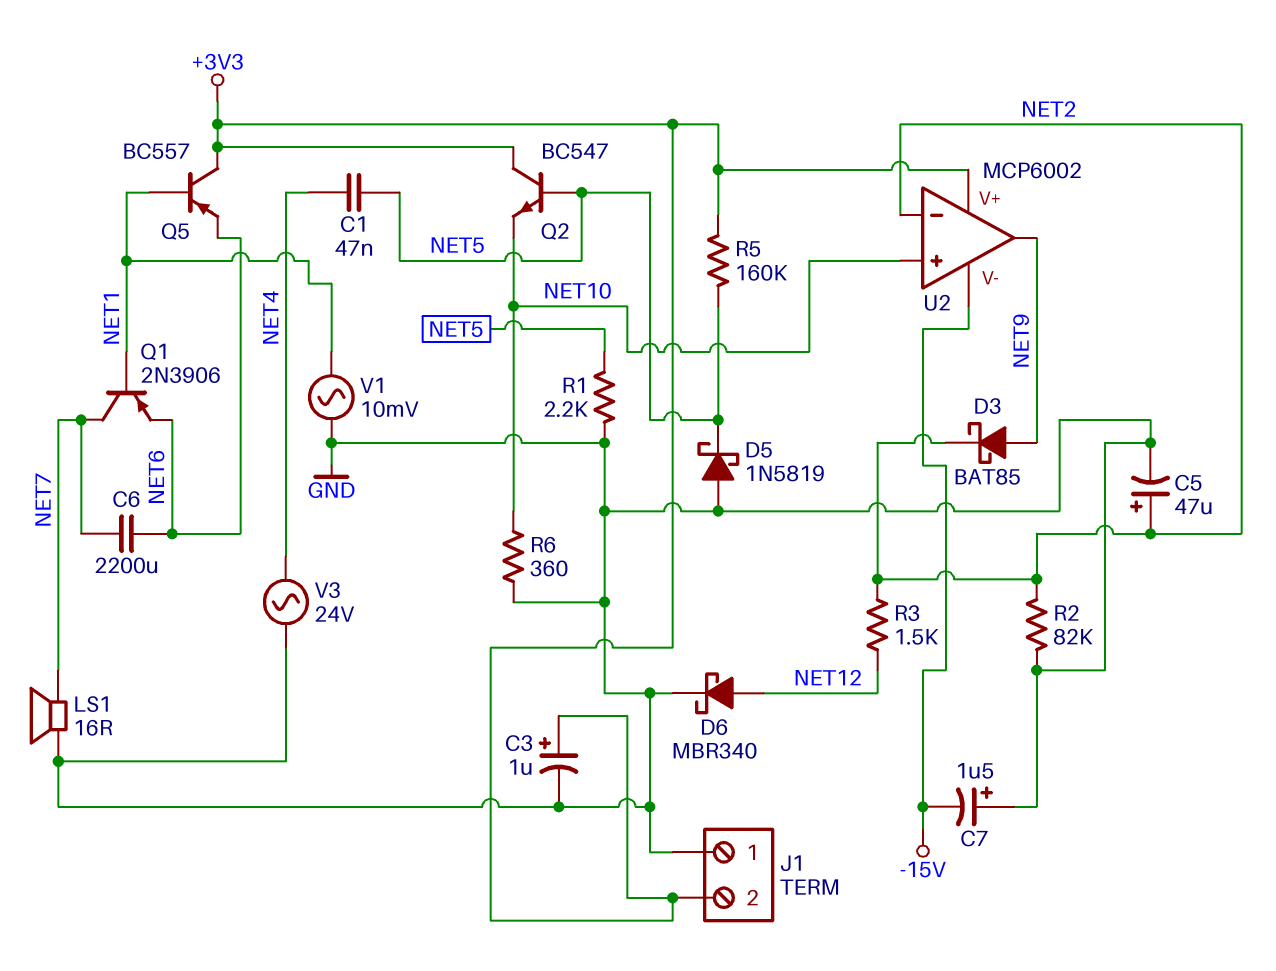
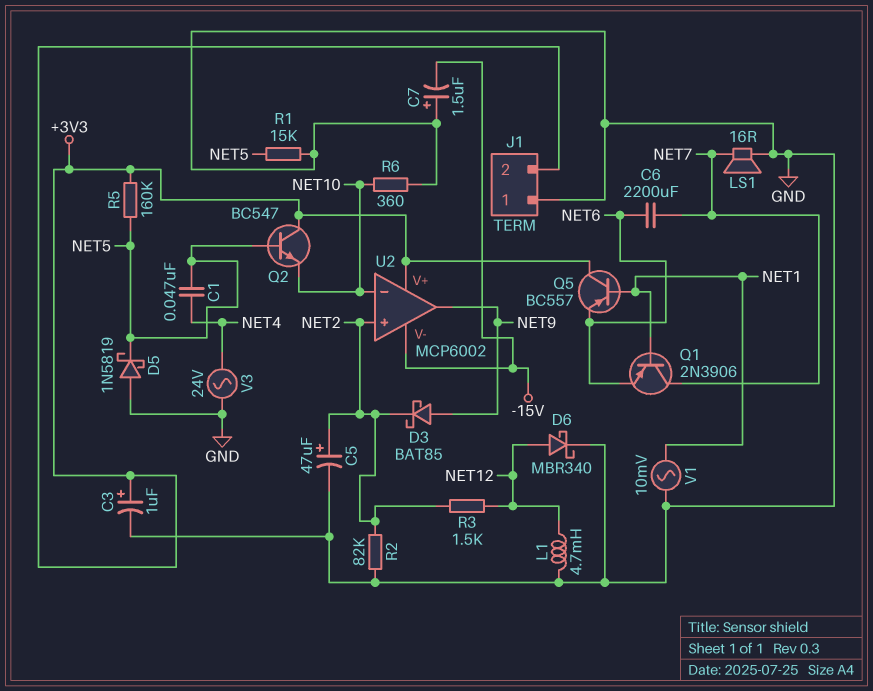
L1: none -> 4.7mH (GND, NET12)
R1: 2.2k (GND, NET5) -> 15k (GND, NET5)
U2 pin in+: NET10 -> NET2
U2 pin in-: NET2 -> NET10

